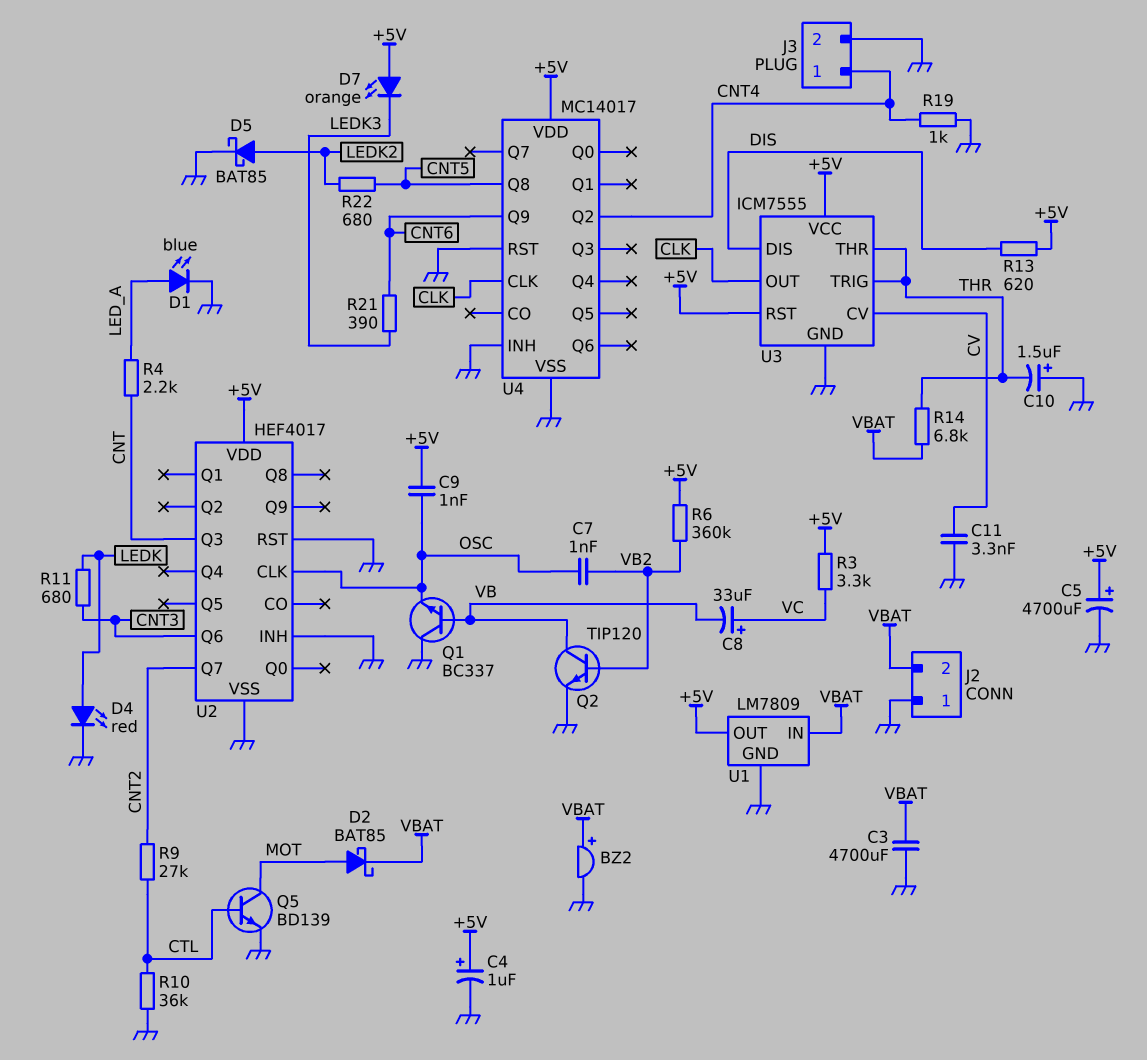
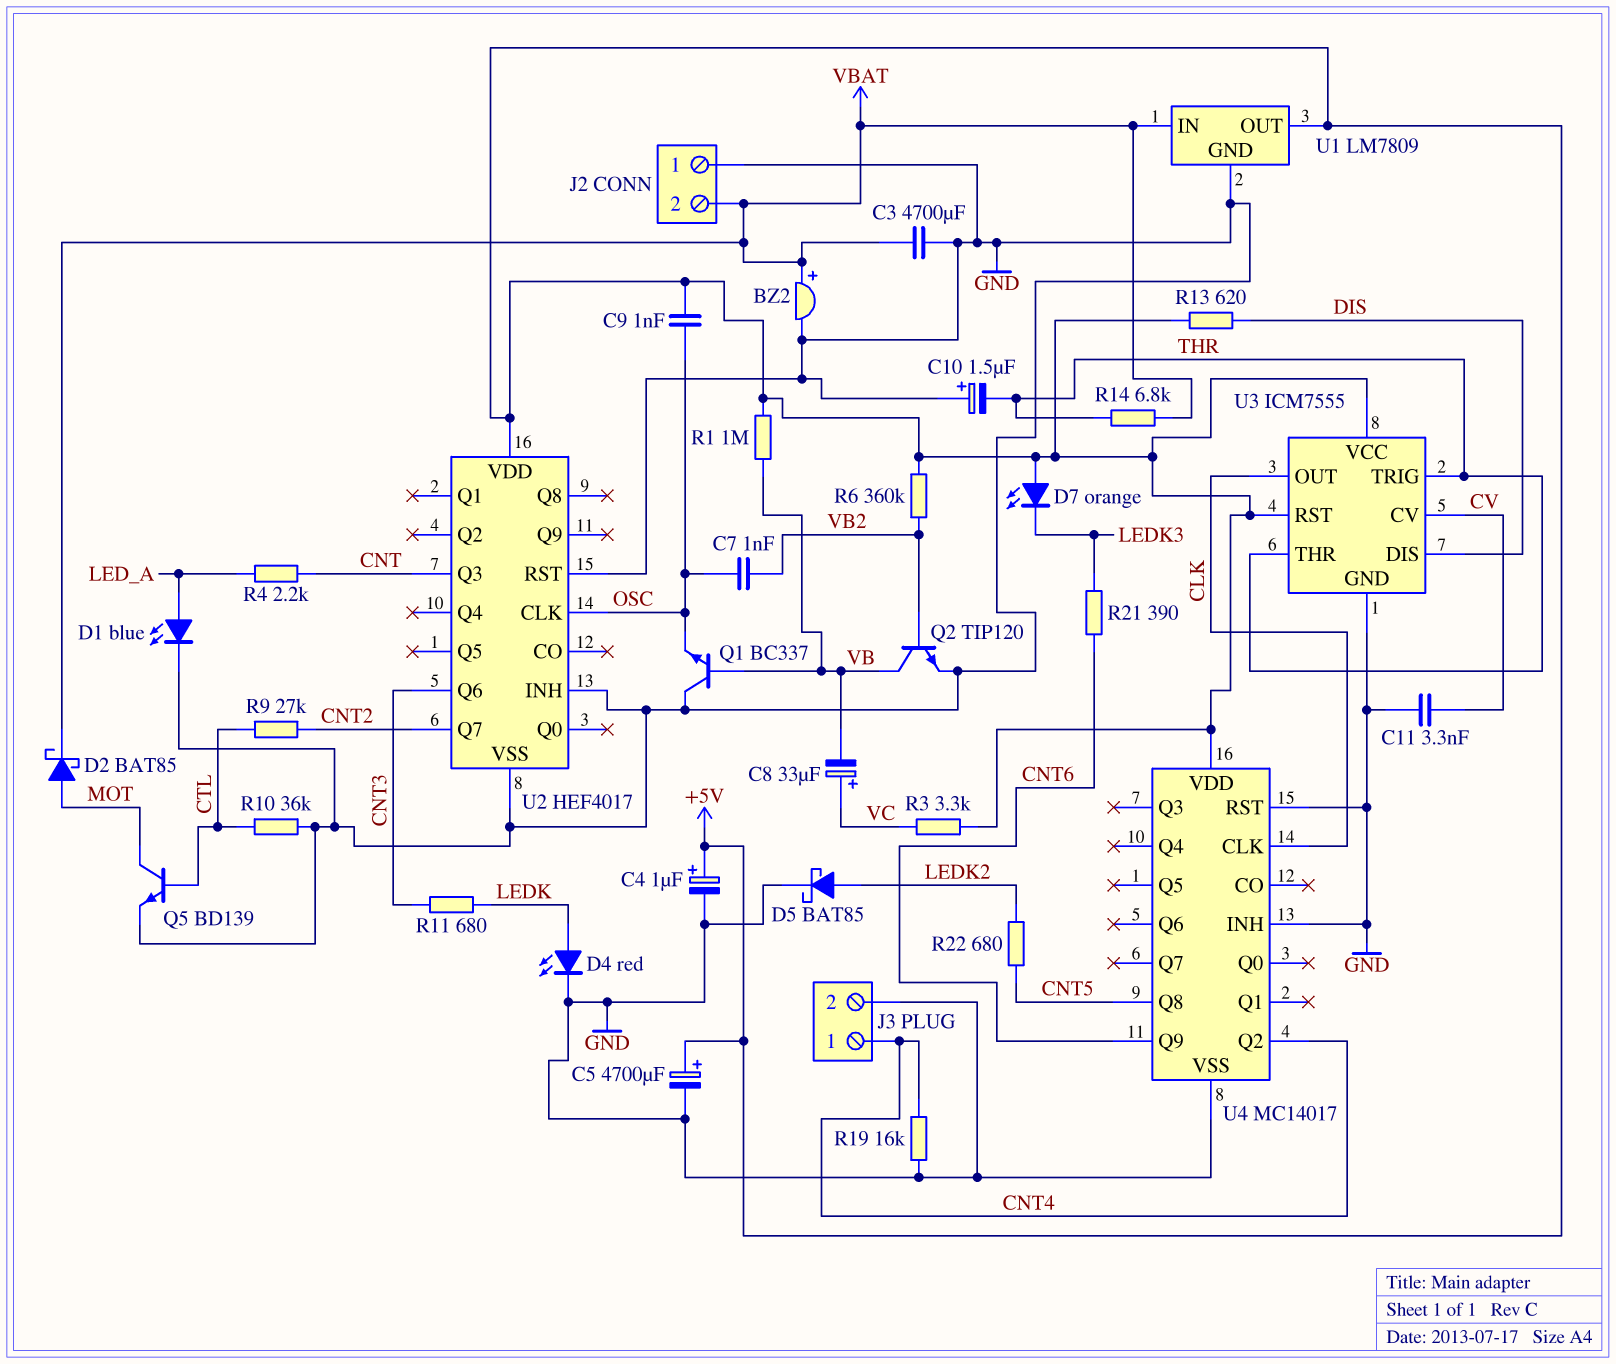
R1: none -> 1M (+5V, VB)
R19: 1k (CNT4, GND) -> 16k (CNT4, GND)

